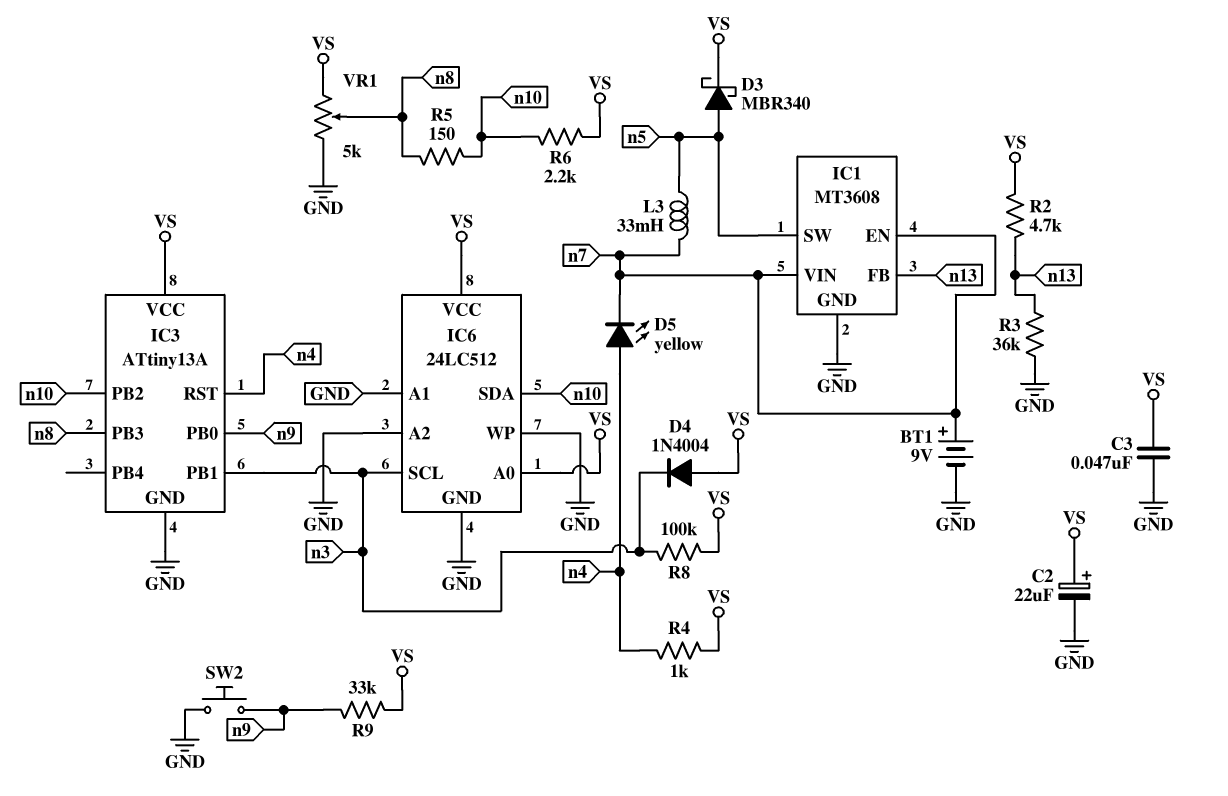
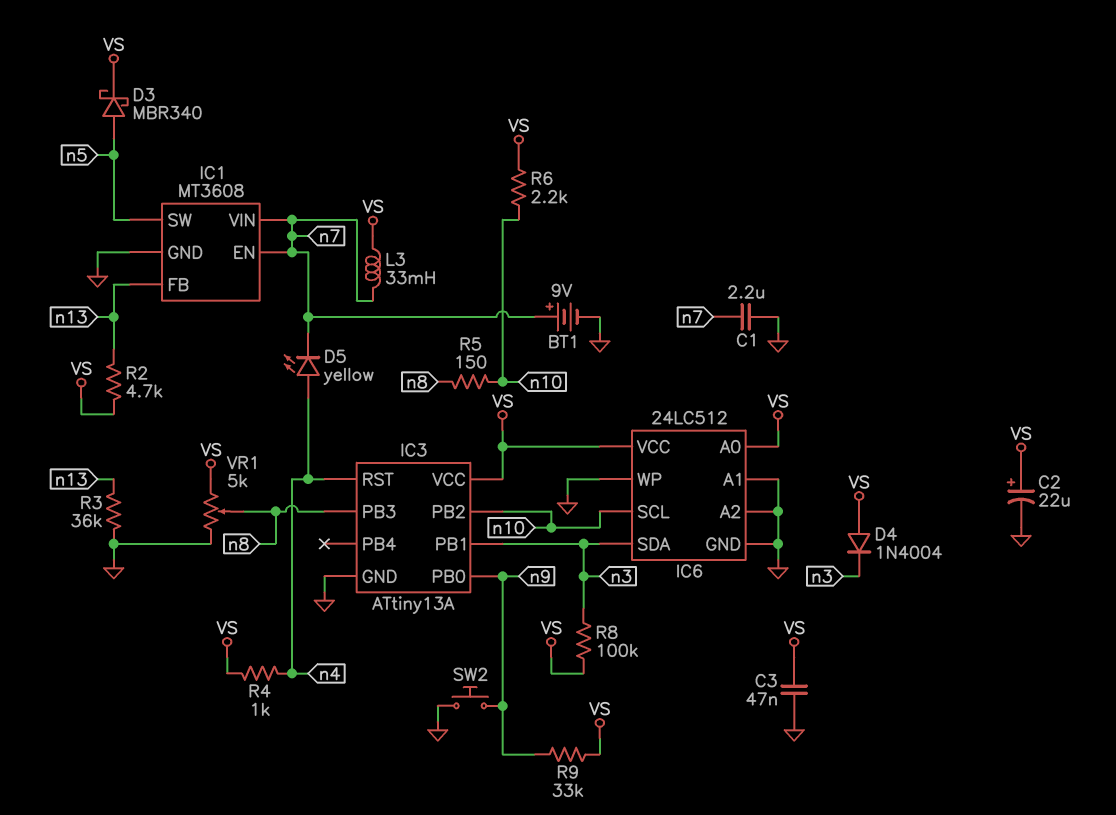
C1: none -> 2.2uF (GND, n7)
IC6 pin SCL: n3 -> n10
IC6 pin SDA: n10 -> n3
L3: 33mH (n5, n7) -> 33mH (VS, n7)

